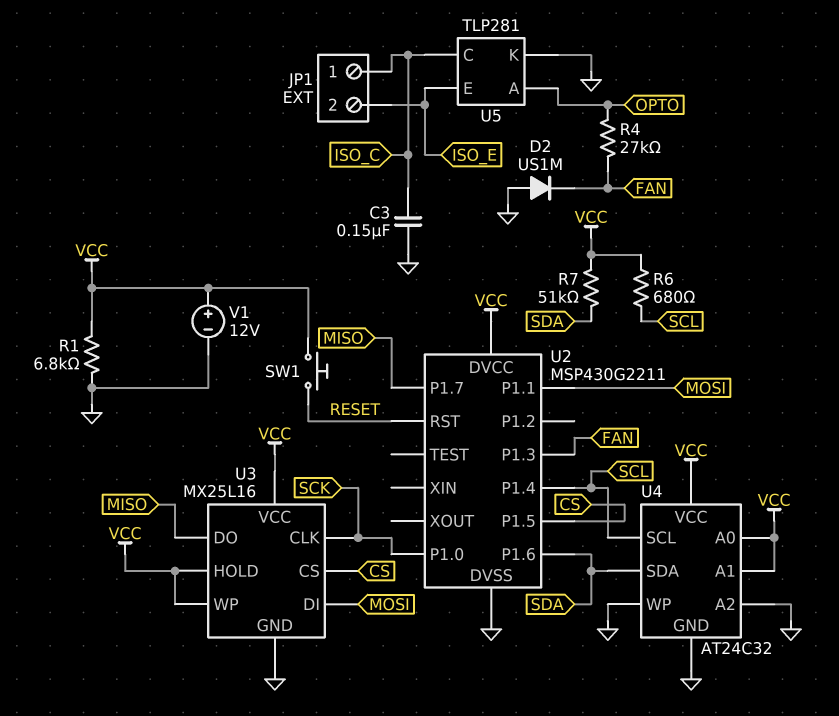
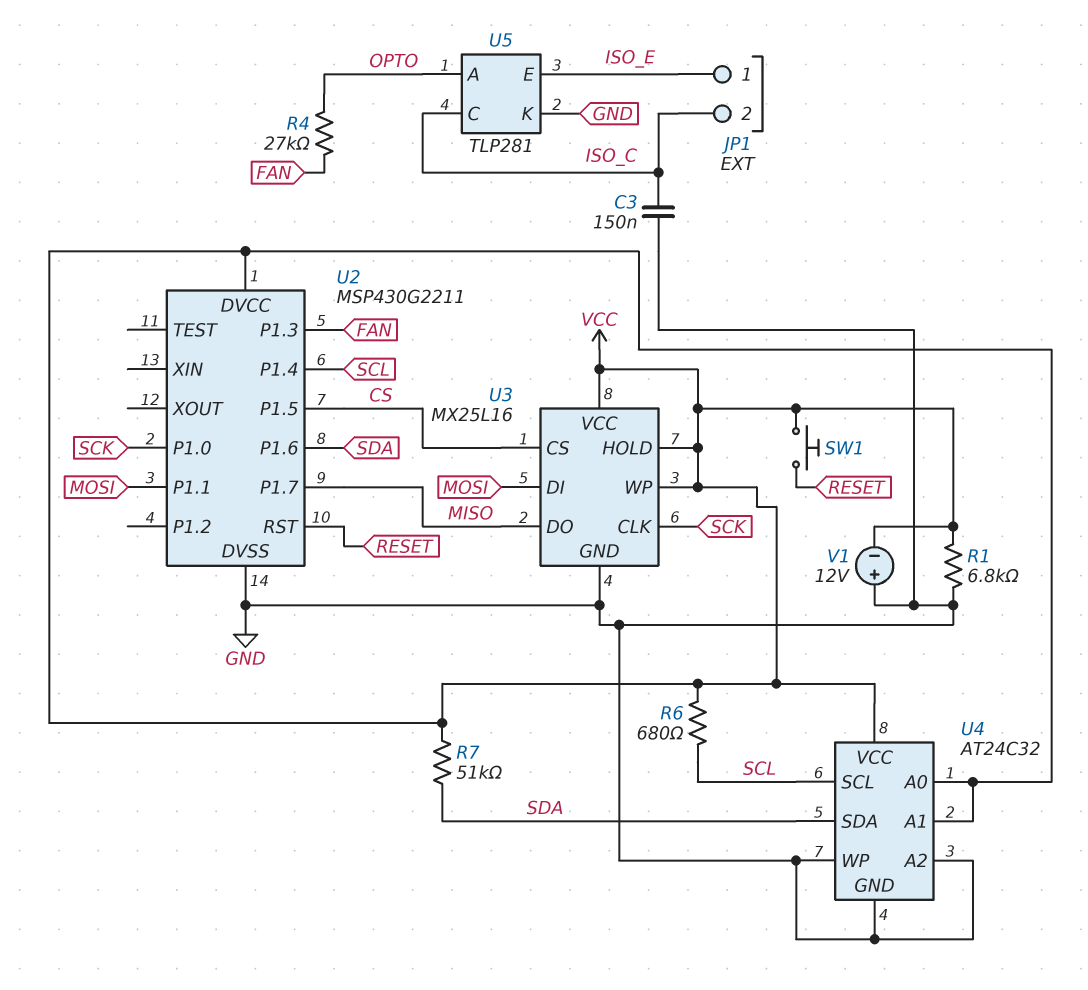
D2: diode US1M (A GND, K FAN) -> none
JP1 pin 1: ISO_C -> ISO_E
JP1 pin 2: ISO_E -> ISO_C
V1: 12V (plus VCC, minus GND) -> 12V (plus GND, minus VCC)

